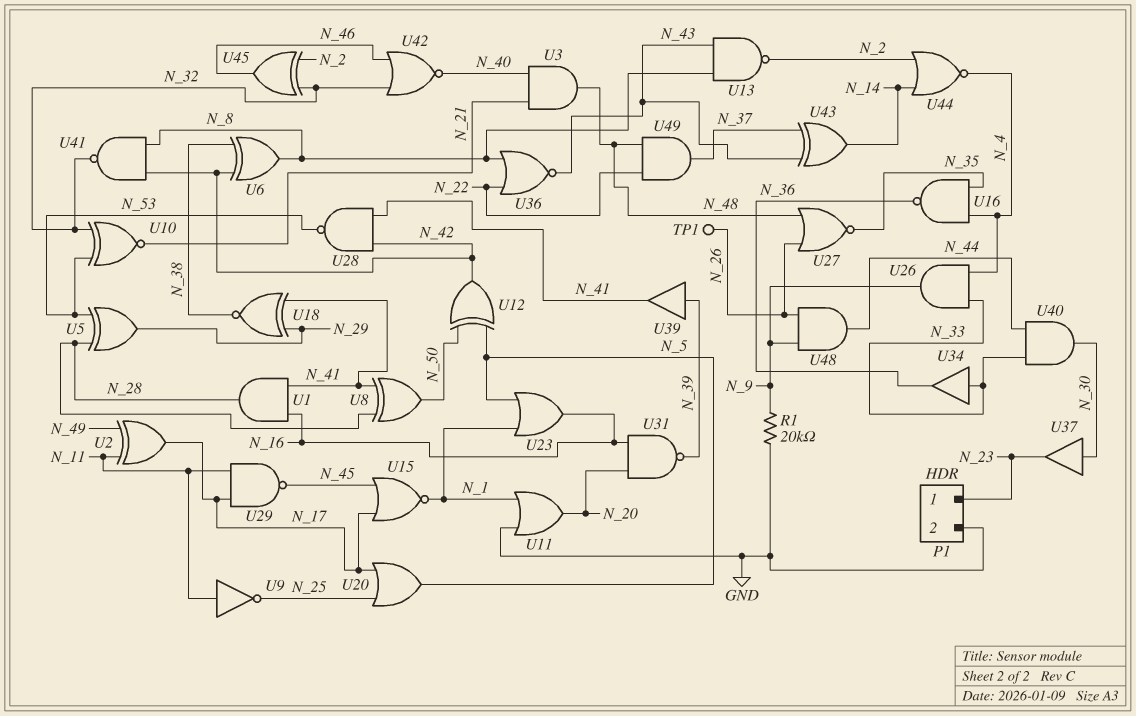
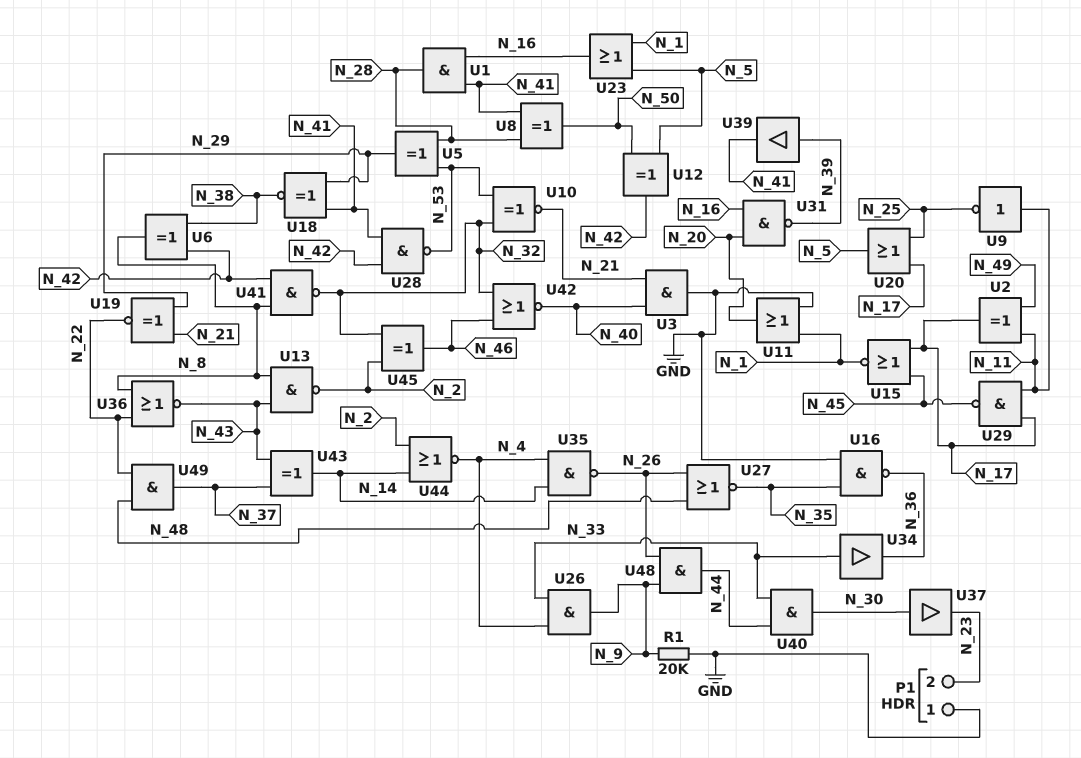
P1 pin 1: N_23 -> GND
P1 pin 2: GND -> N_23
TP1: test point (N_26) -> none
U3: AND (in N_21, in N_40, out N_48) -> AND (in N_21, in N_40, out GND)
U16: NAND (in N_4, in N_35, out N_36) -> NAND (in GND, in N_35, out N_36)
U19: none -> XNOR (in N_21, in N_29, out N_22)
U35: none -> NAND (in N_4, in N_14, out N_26)

